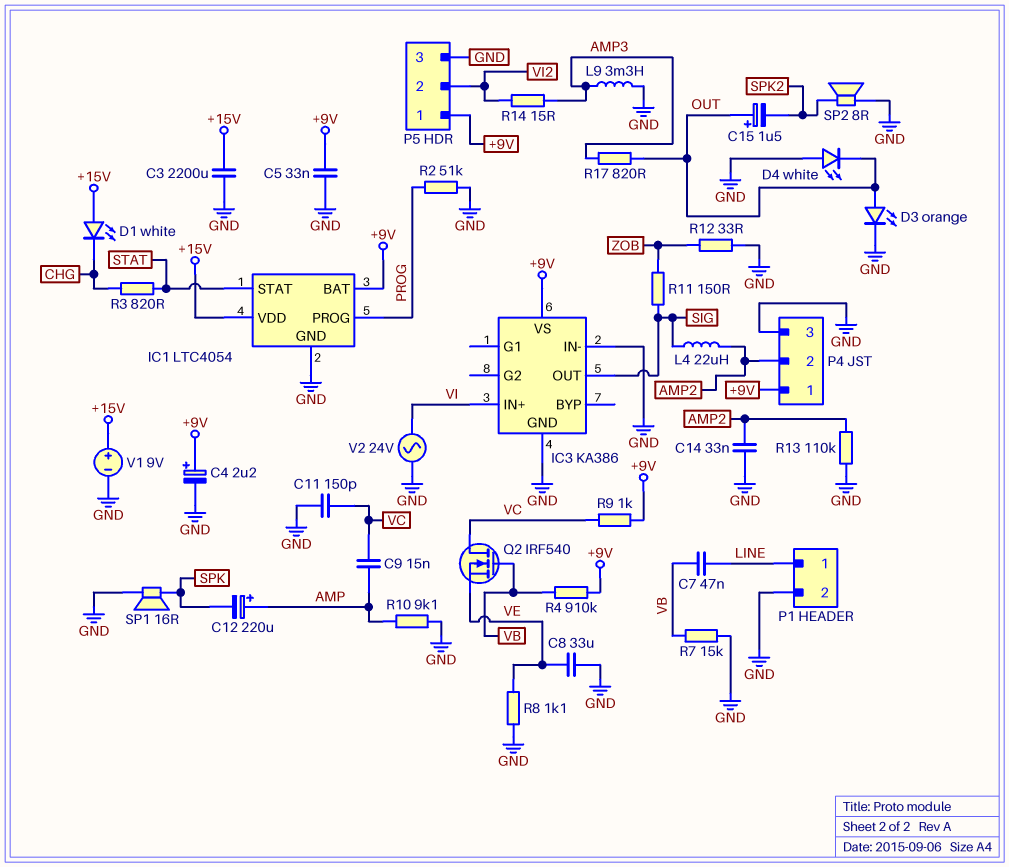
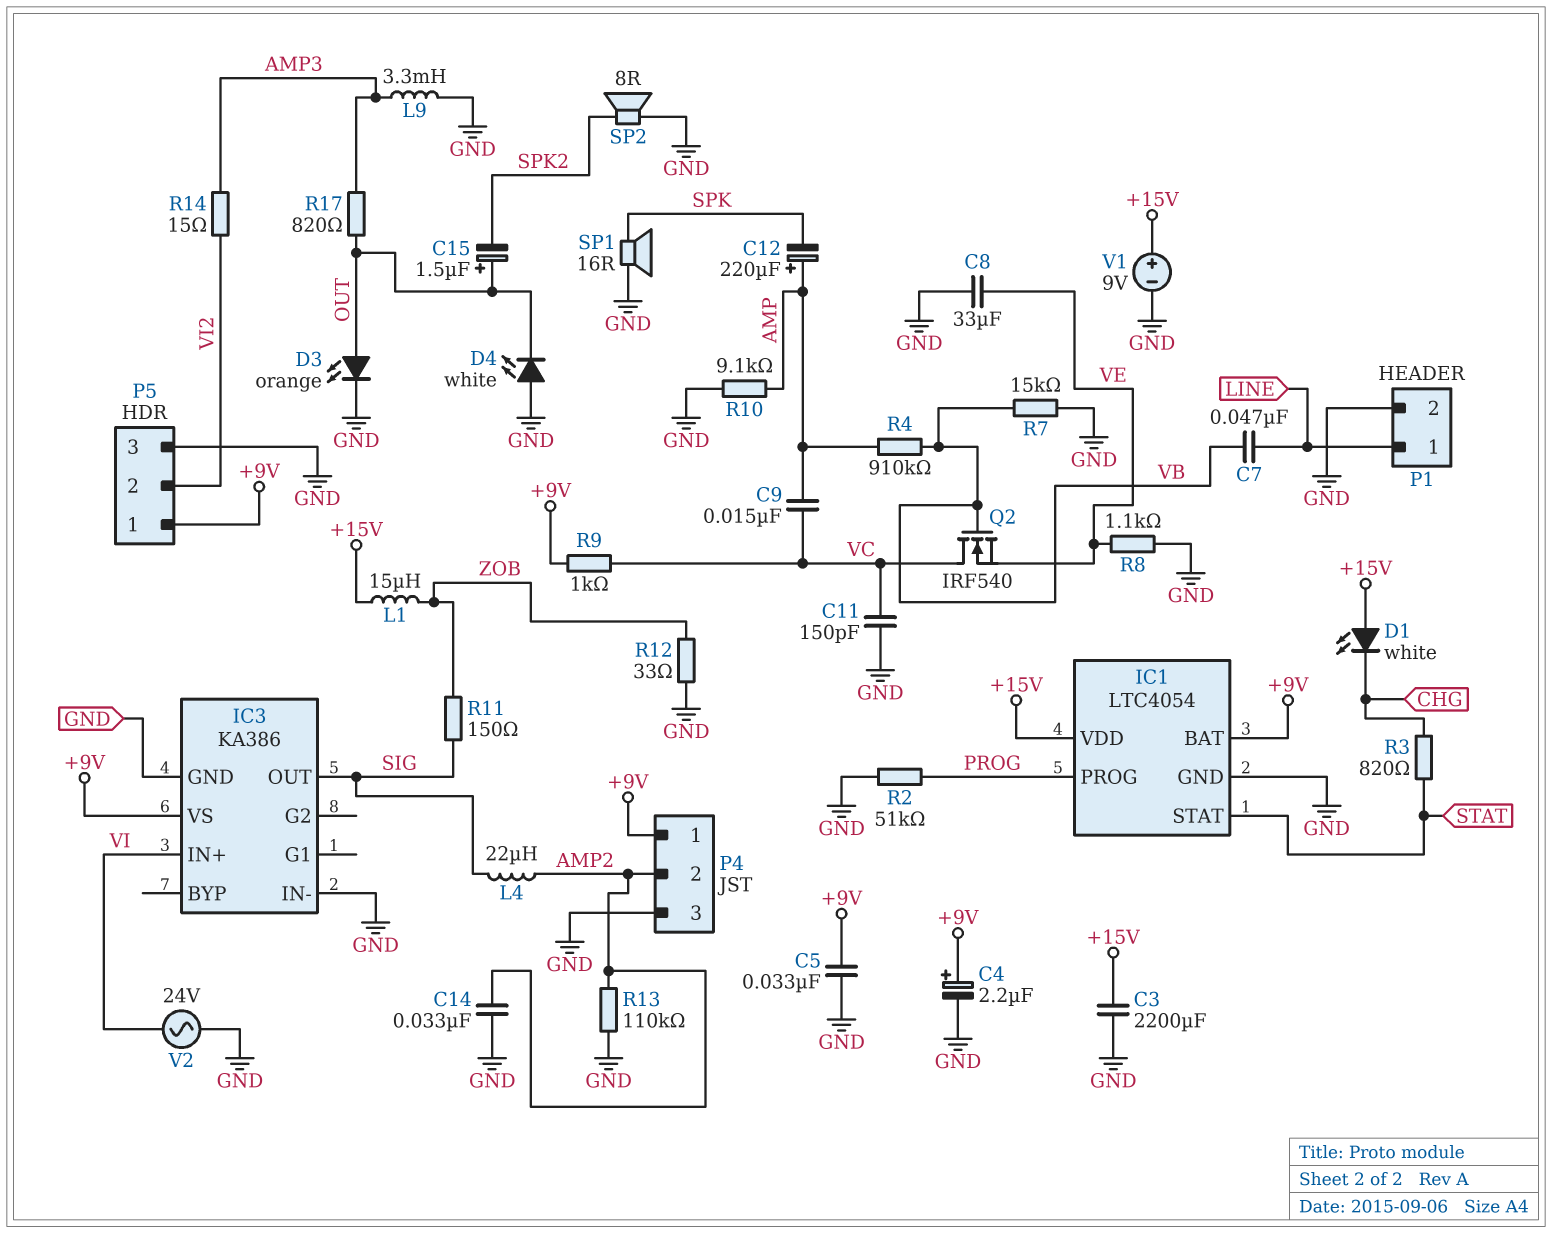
L1: none -> 15uH (+15V, ZOB)
R4: 910k (+9V, VB) -> 910k (AMP, VB)

